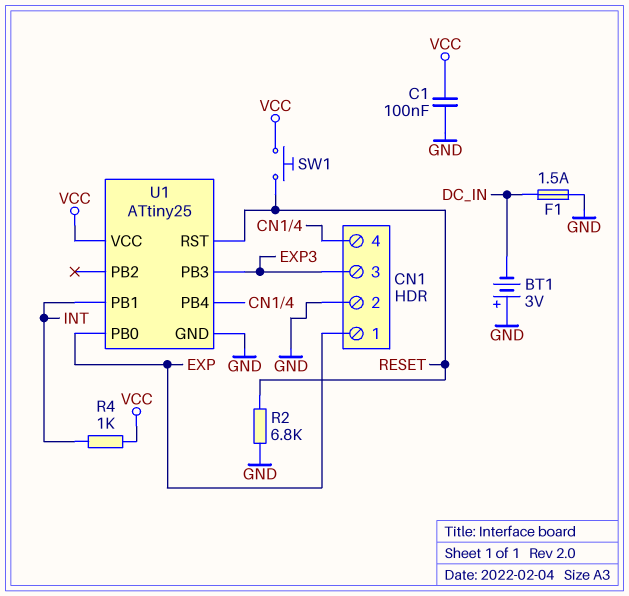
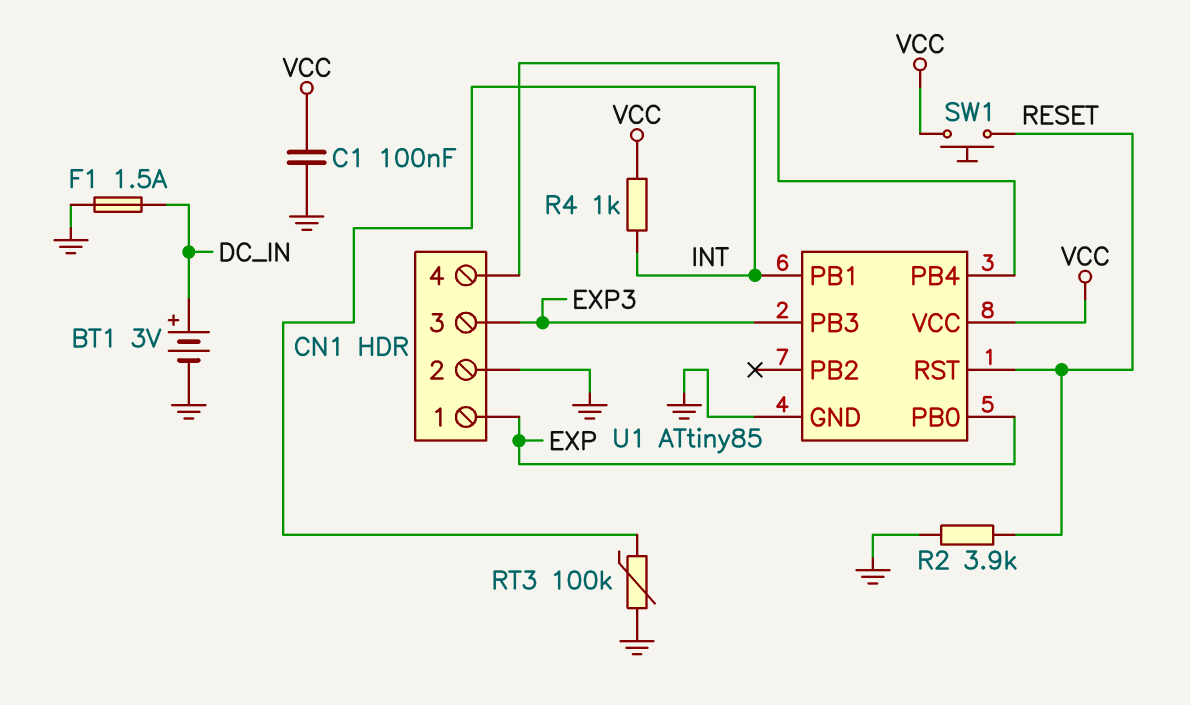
BT1: 3V (plus GND, minus DC_IN) -> 3V (plus DC_IN, minus GND)
R2: 6.8k (GND, RESET) -> 3.9k (GND, RESET)
RT3: none -> 100k (GND, INT)
U1: ATtiny25 -> ATtiny85

